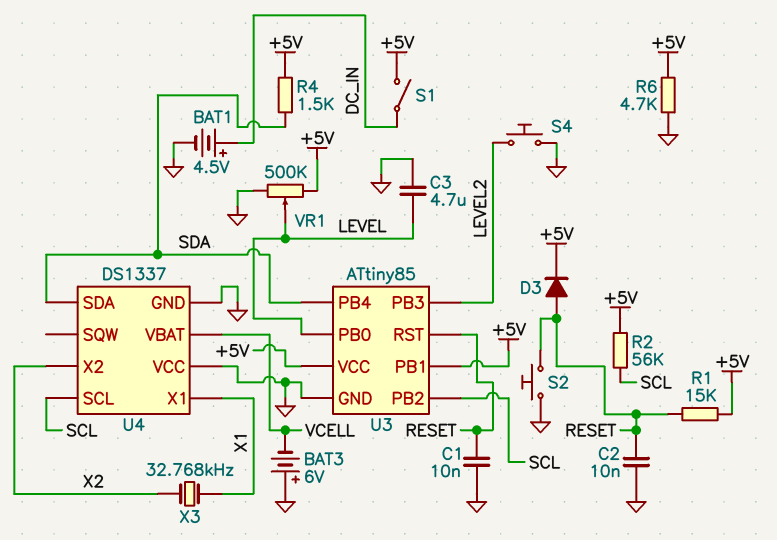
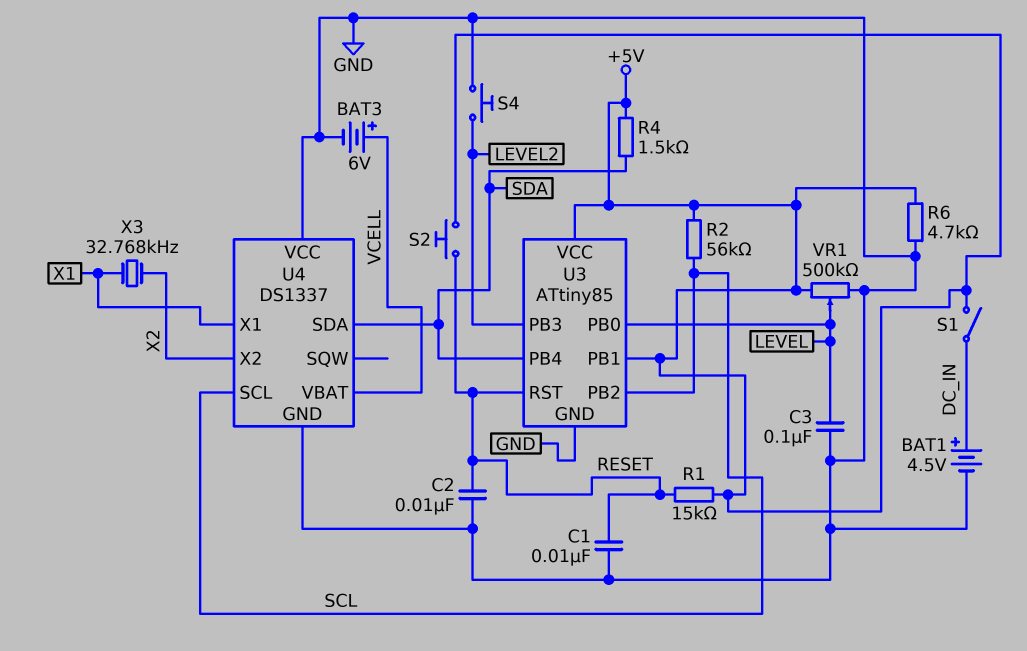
BAT3: 6V (plus GND, minus VCELL) -> 6V (plus VCELL, minus GND)
C3: 4.7uF (GND, LEVEL) -> 100nF (GND, LEVEL)
D3: diode (A RESET, K +5V) -> none
S2: button (GND, RESET) -> button (+5V, RESET)

